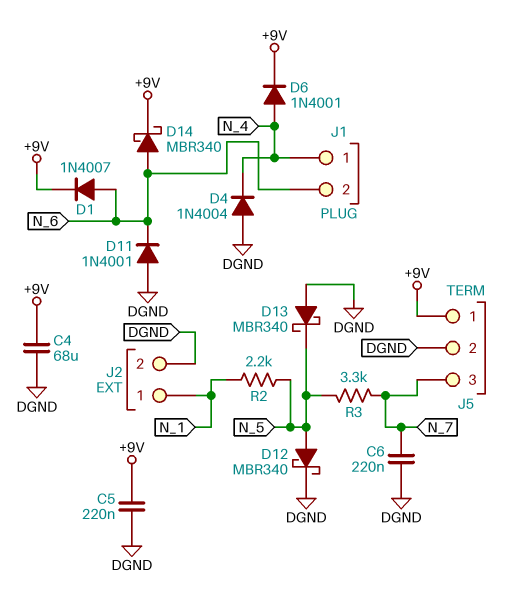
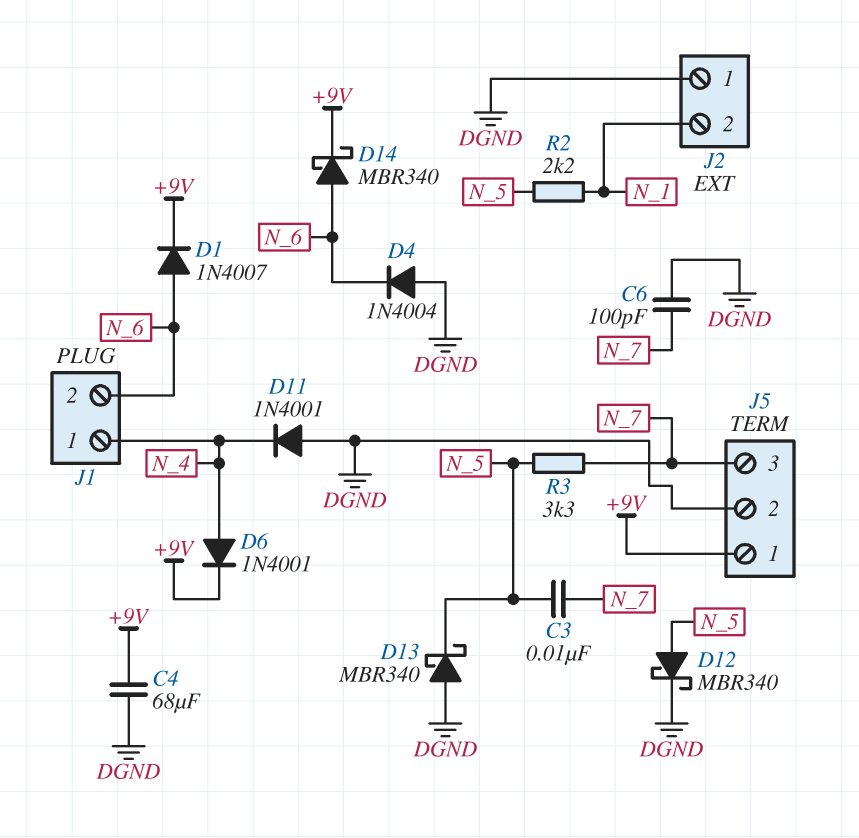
C3: none -> 10nF (N_5, N_7)
C5: 220nF (+9V, DGND) -> none
C6: 220nF (DGND, N_7) -> 100pF (DGND, N_7)
D4: diode 1N4004 (A DGND, K N_4) -> diode 1N4004 (A DGND, K N_6)
D11: diode 1N4001 (A DGND, K N_6) -> diode 1N4001 (A DGND, K N_4)
J2 pin 1: N_1 -> DGND
J2 pin 2: DGND -> N_1

